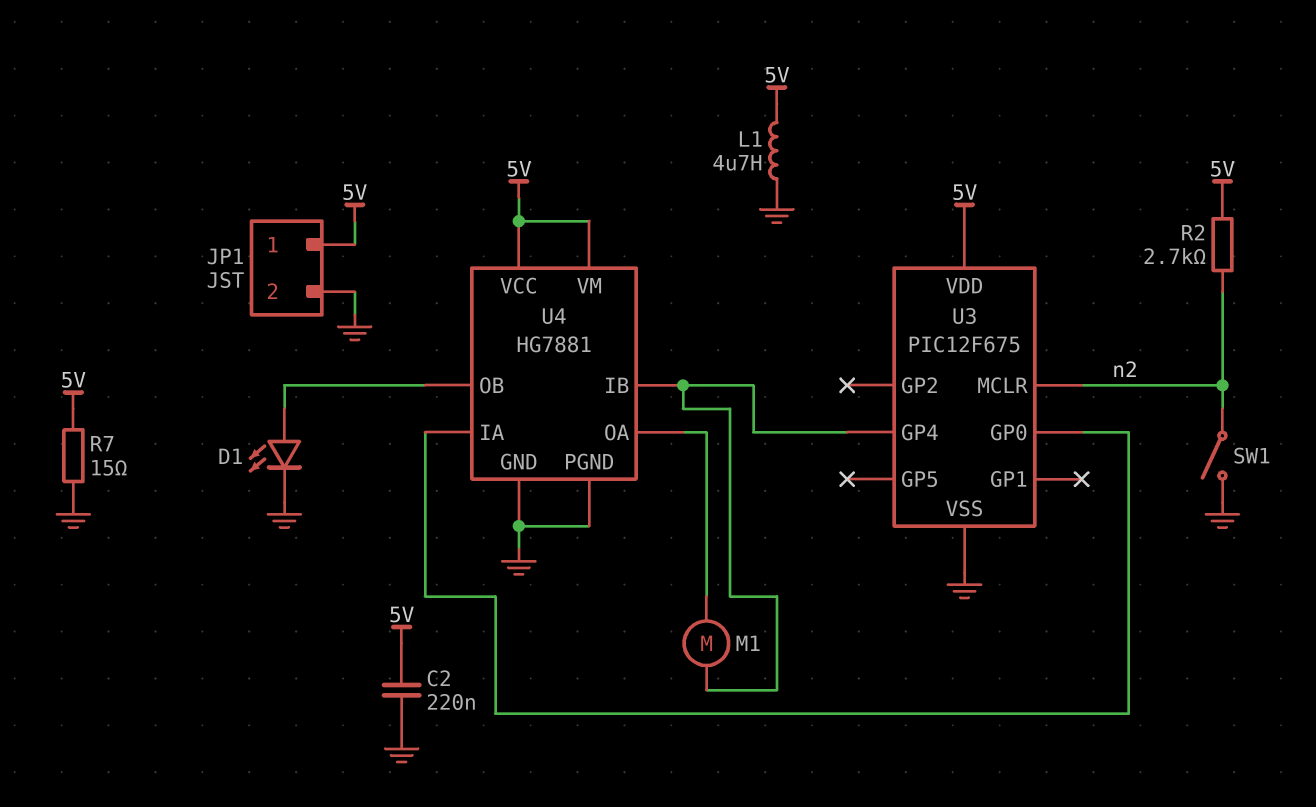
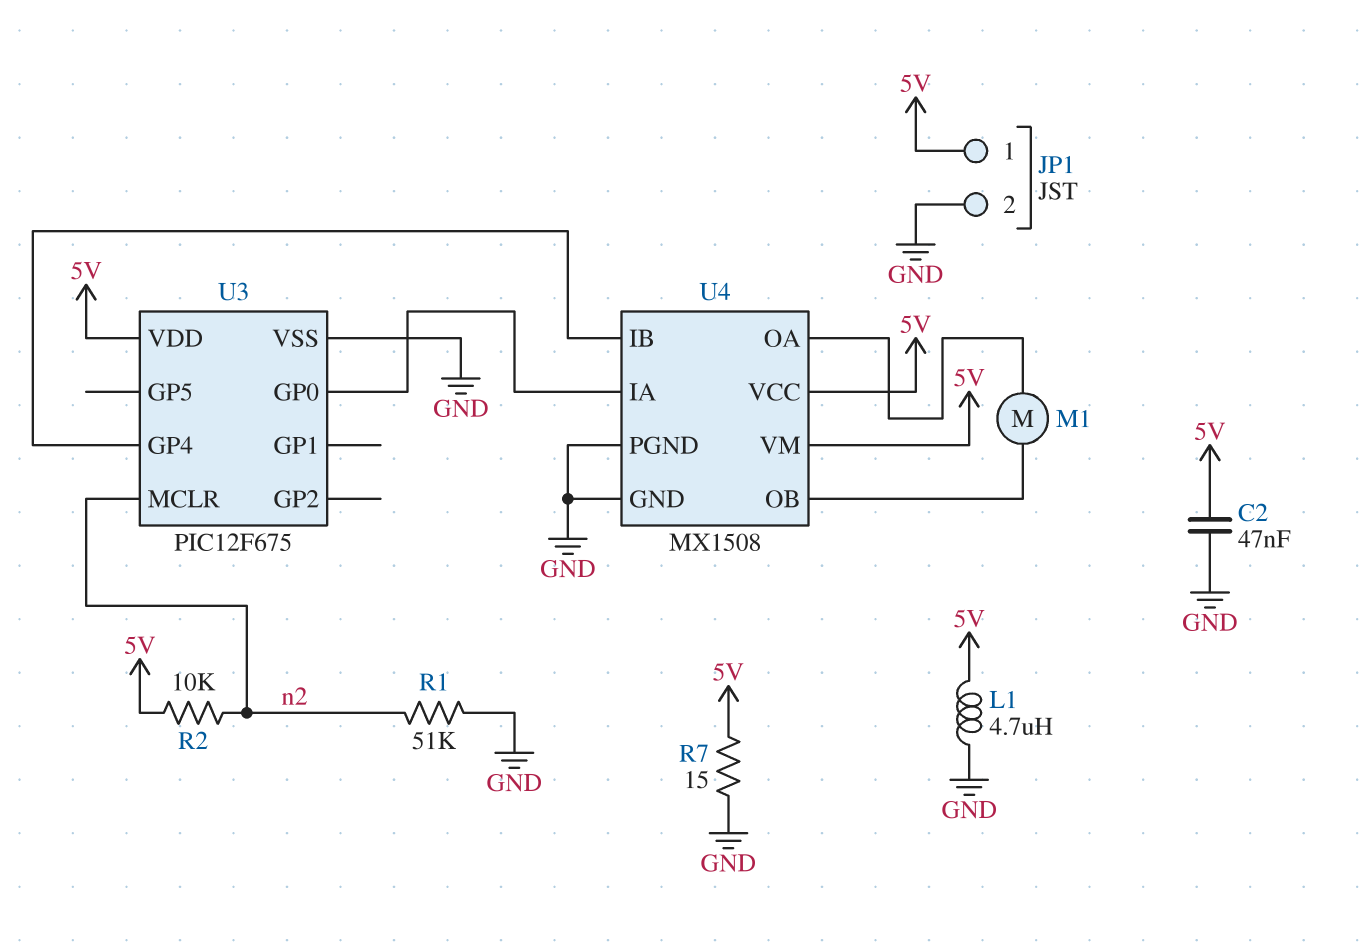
C2: 220nF (5V, GND) -> 47nF (5V, GND)
D1: LED (A U4/OB, K GND) -> none
M1: motor (U3/GP4, U4/OA) -> motor (U4/OA, U4/OB)
R1: none -> 51k (GND, n2)
R2: 2.7k (5V, n2) -> 10k (5V, n2)
SW1: switch (GND, n2) -> none
U4: HG7881 -> MX1508

